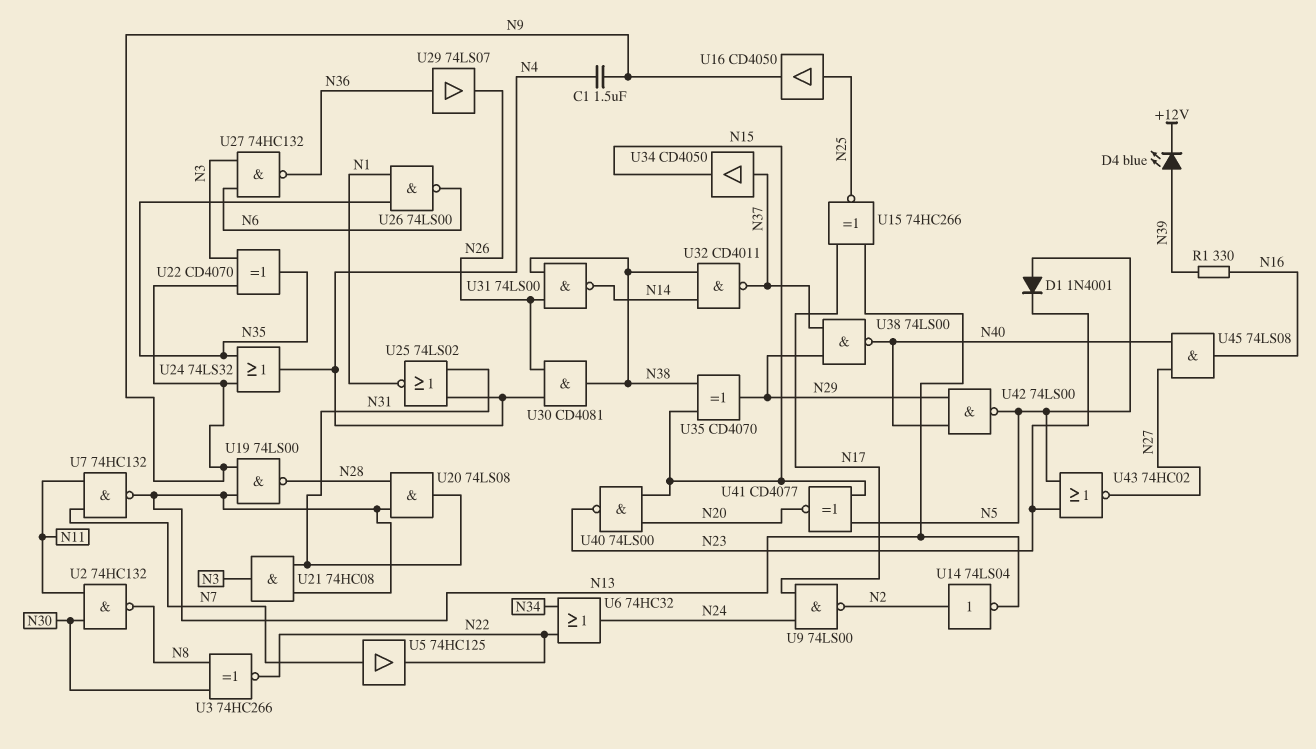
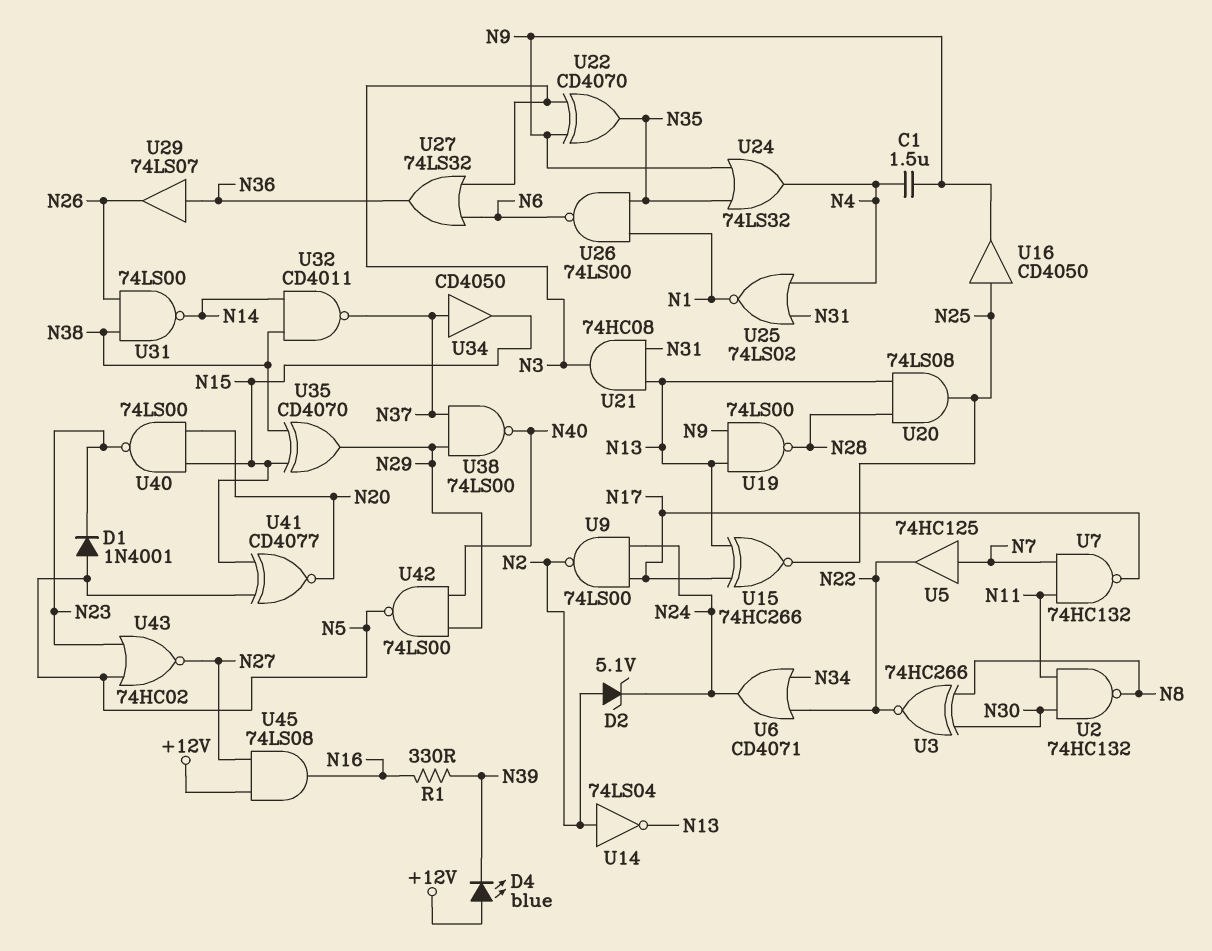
D2: none -> zener 5.1V (A N2, K N24)
D4: LED blue (A N39, K +12V) -> LED blue (A +12V, K N39)
U6: OR 74HC32 (in N22, in N34, out N24) -> OR CD4071 (in N22, in N34, out N24)
U7: NAND 74HC132 (in N7, in N11, out N13) -> NAND 74HC132 (in N7, in N11, out N17)
U20: AND 74LS08 (in N13, in N28, out N31) -> AND 74LS08 (in N13, in N28, out N25)
U27: NAND 74HC132 (in N3, in N6, out N36) -> OR 74LS32 (in N3, in N6, out N36)
U30: AND CD4081 (in N4, in N26, out N38) -> none
U45: AND 74LS08 (in N27, in N40, out N16) -> AND 74LS08 (in +12V, in N27, out N16)

